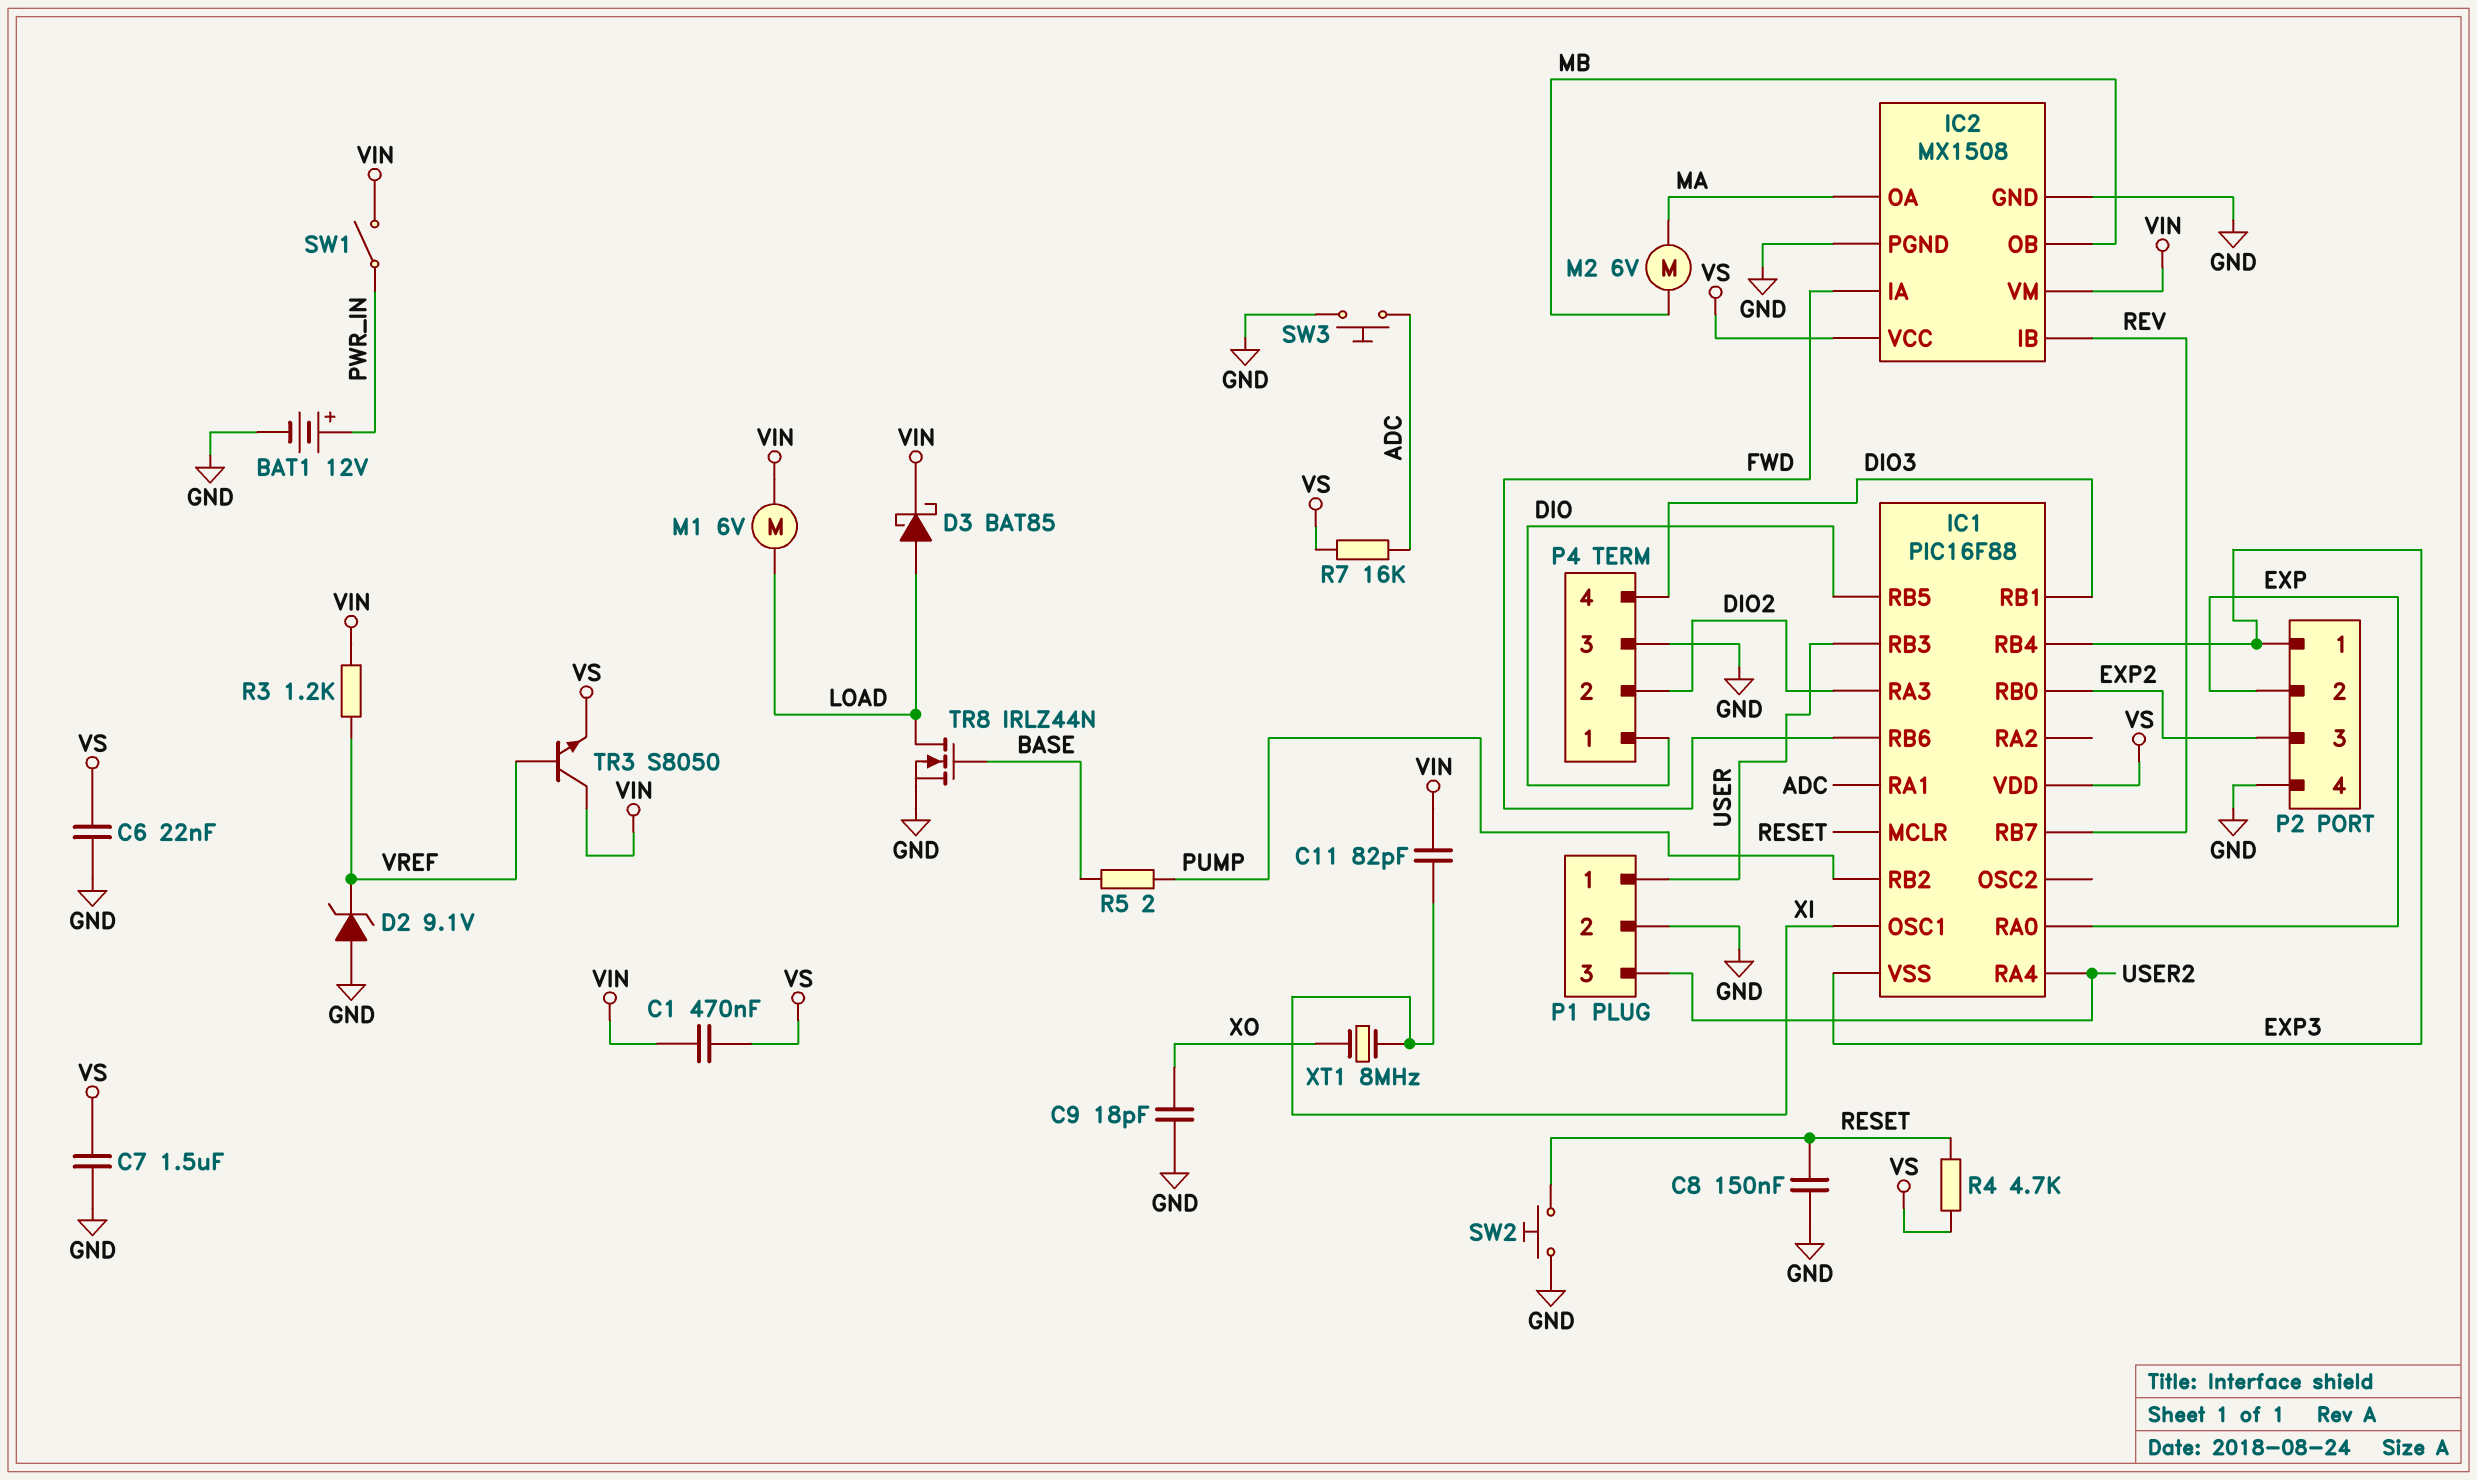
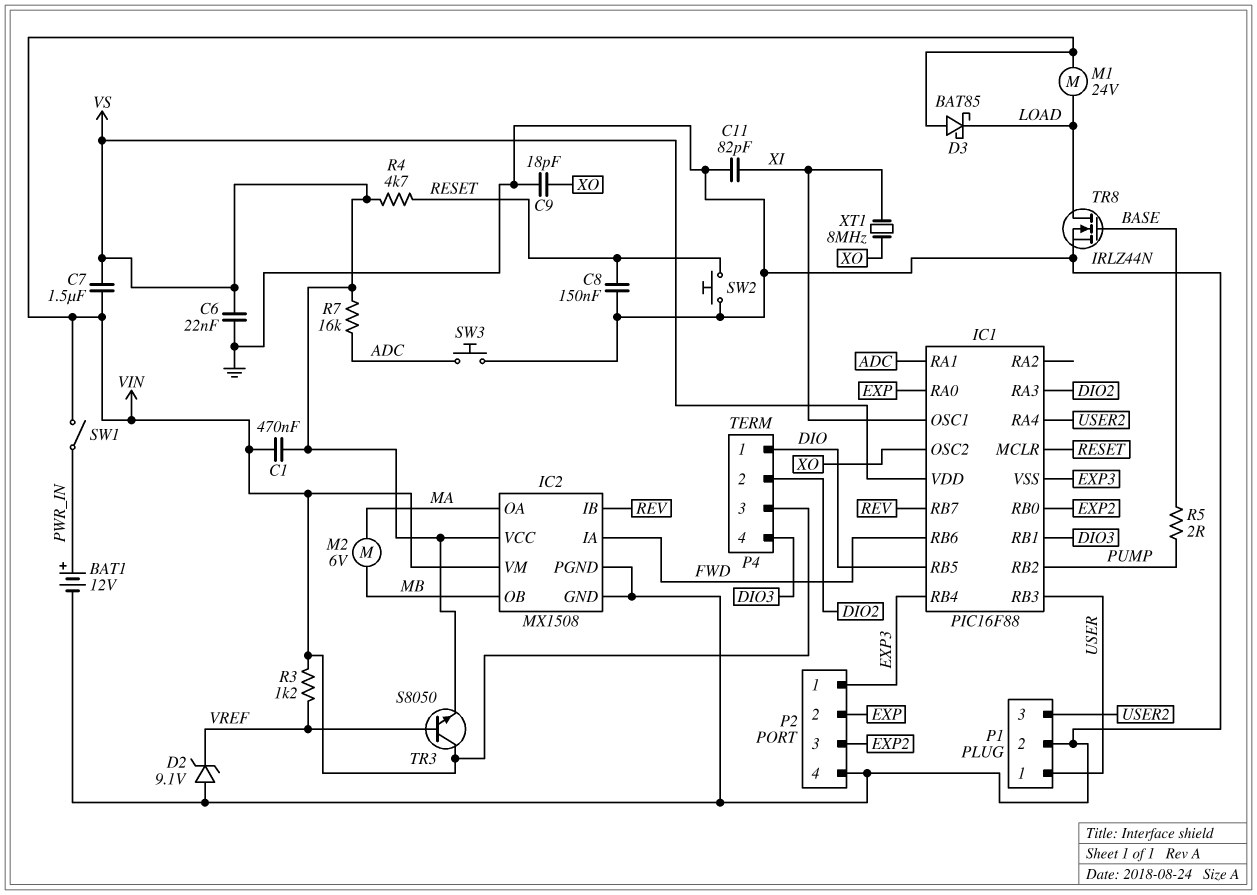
C7: 1.5uF (GND, VS) -> 1.5uF (VIN, VS)
C11: 82pF (VIN, XI) -> 82pF (GND, XI)
D3: schottky BAT85 (A LOAD, K VIN) -> schottky BAT85 (A VIN, K LOAD)
IC1 pin OSC2: none -> XO
M1: motor 6V (LOAD, VIN) -> motor 24V (LOAD, VIN)
P4 pin 3: GND -> VIN

